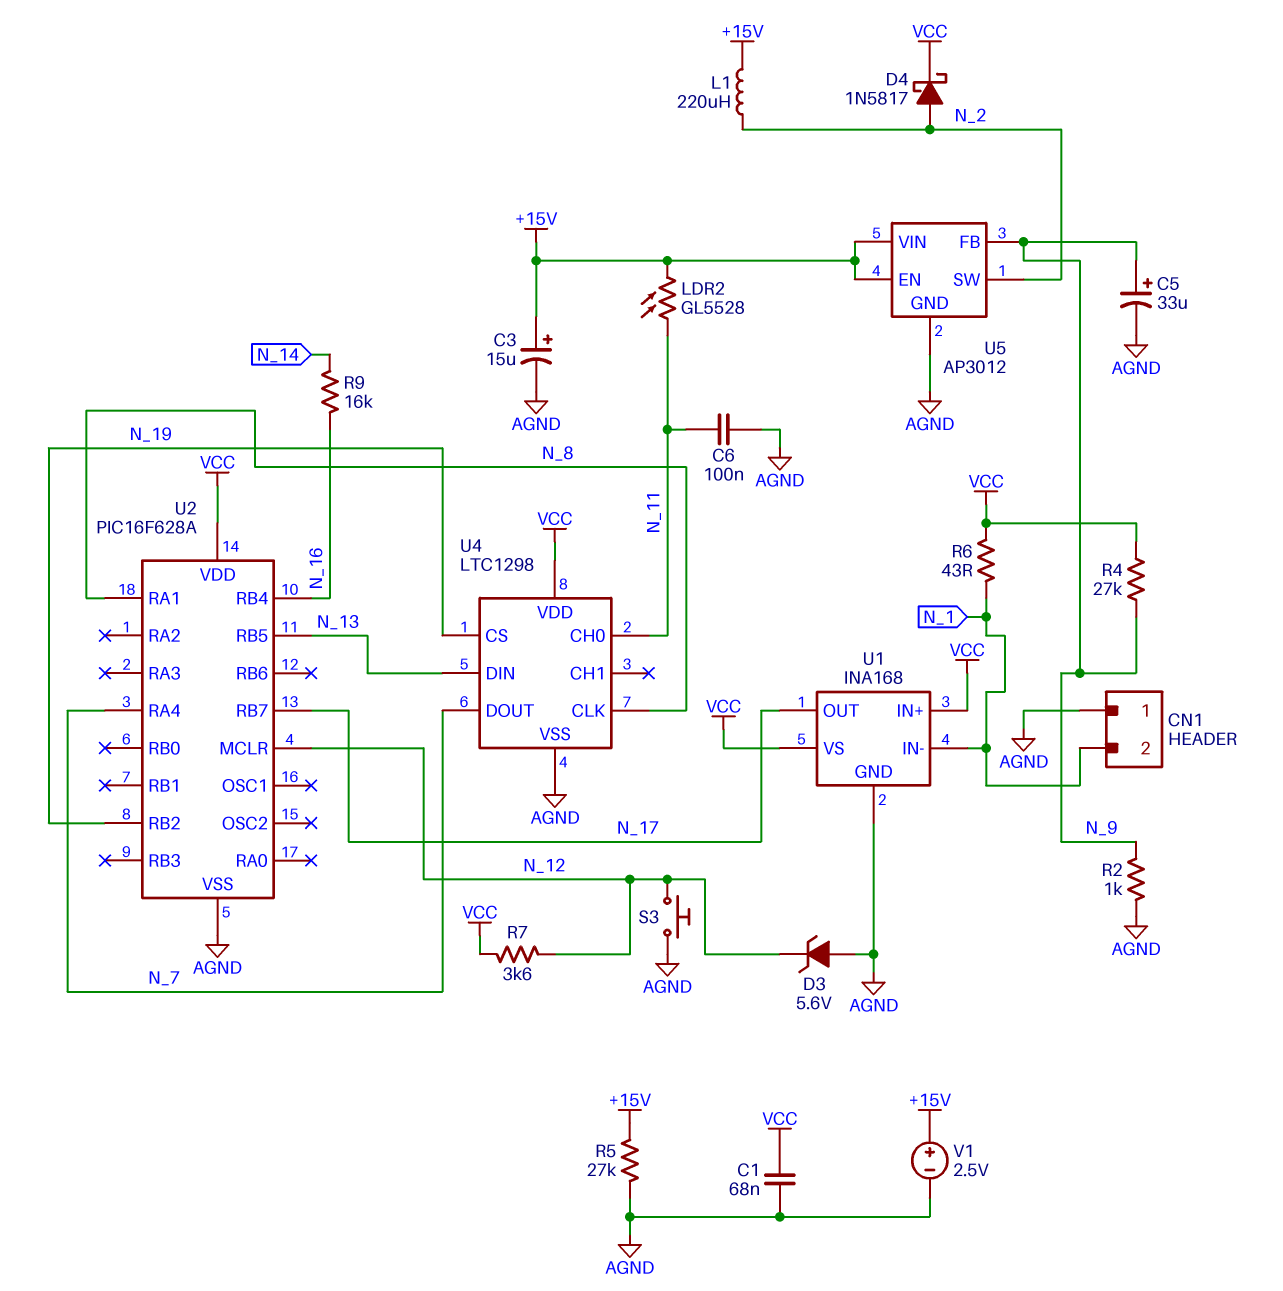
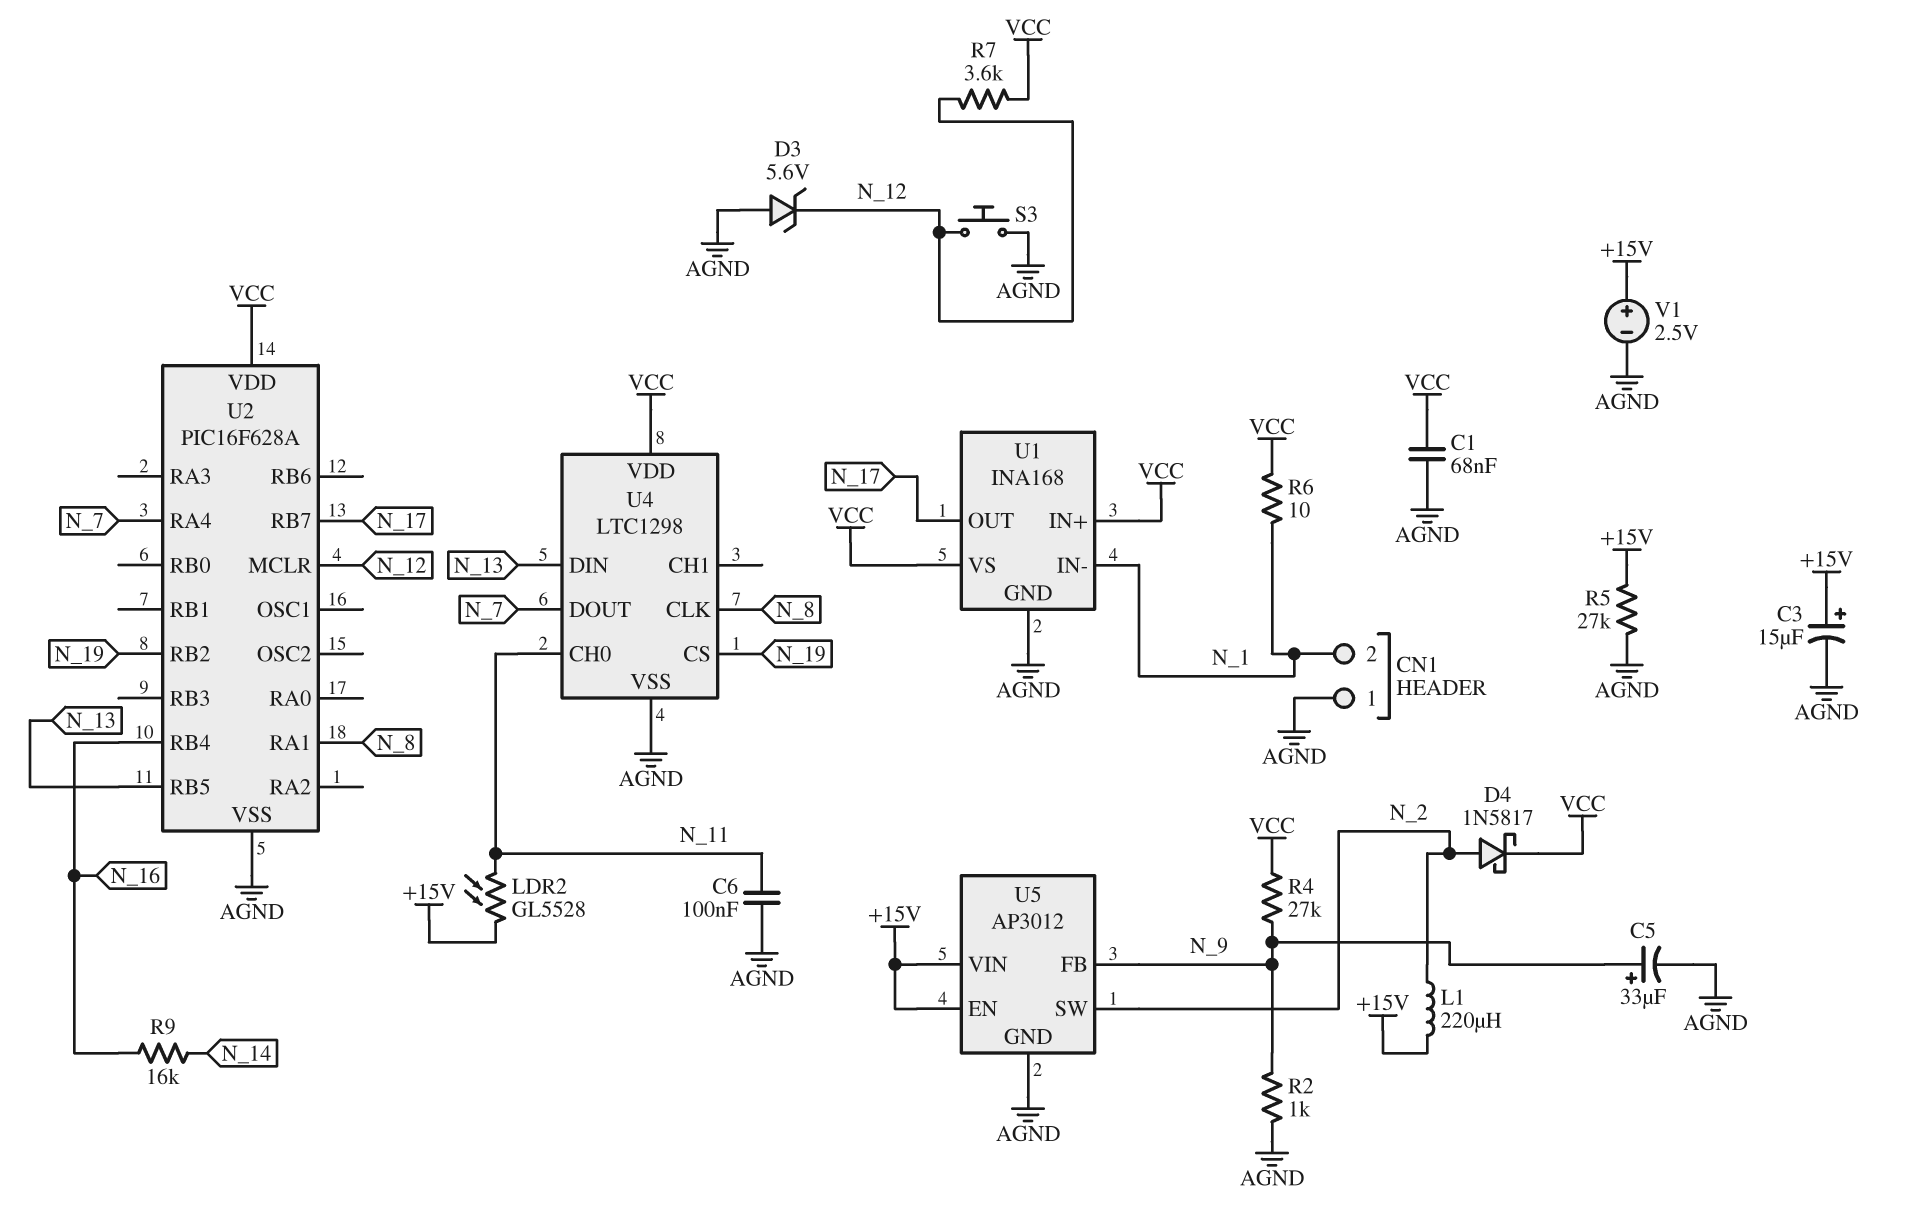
R6: 43 (N_1, VCC) -> 10 (N_1, VCC)

